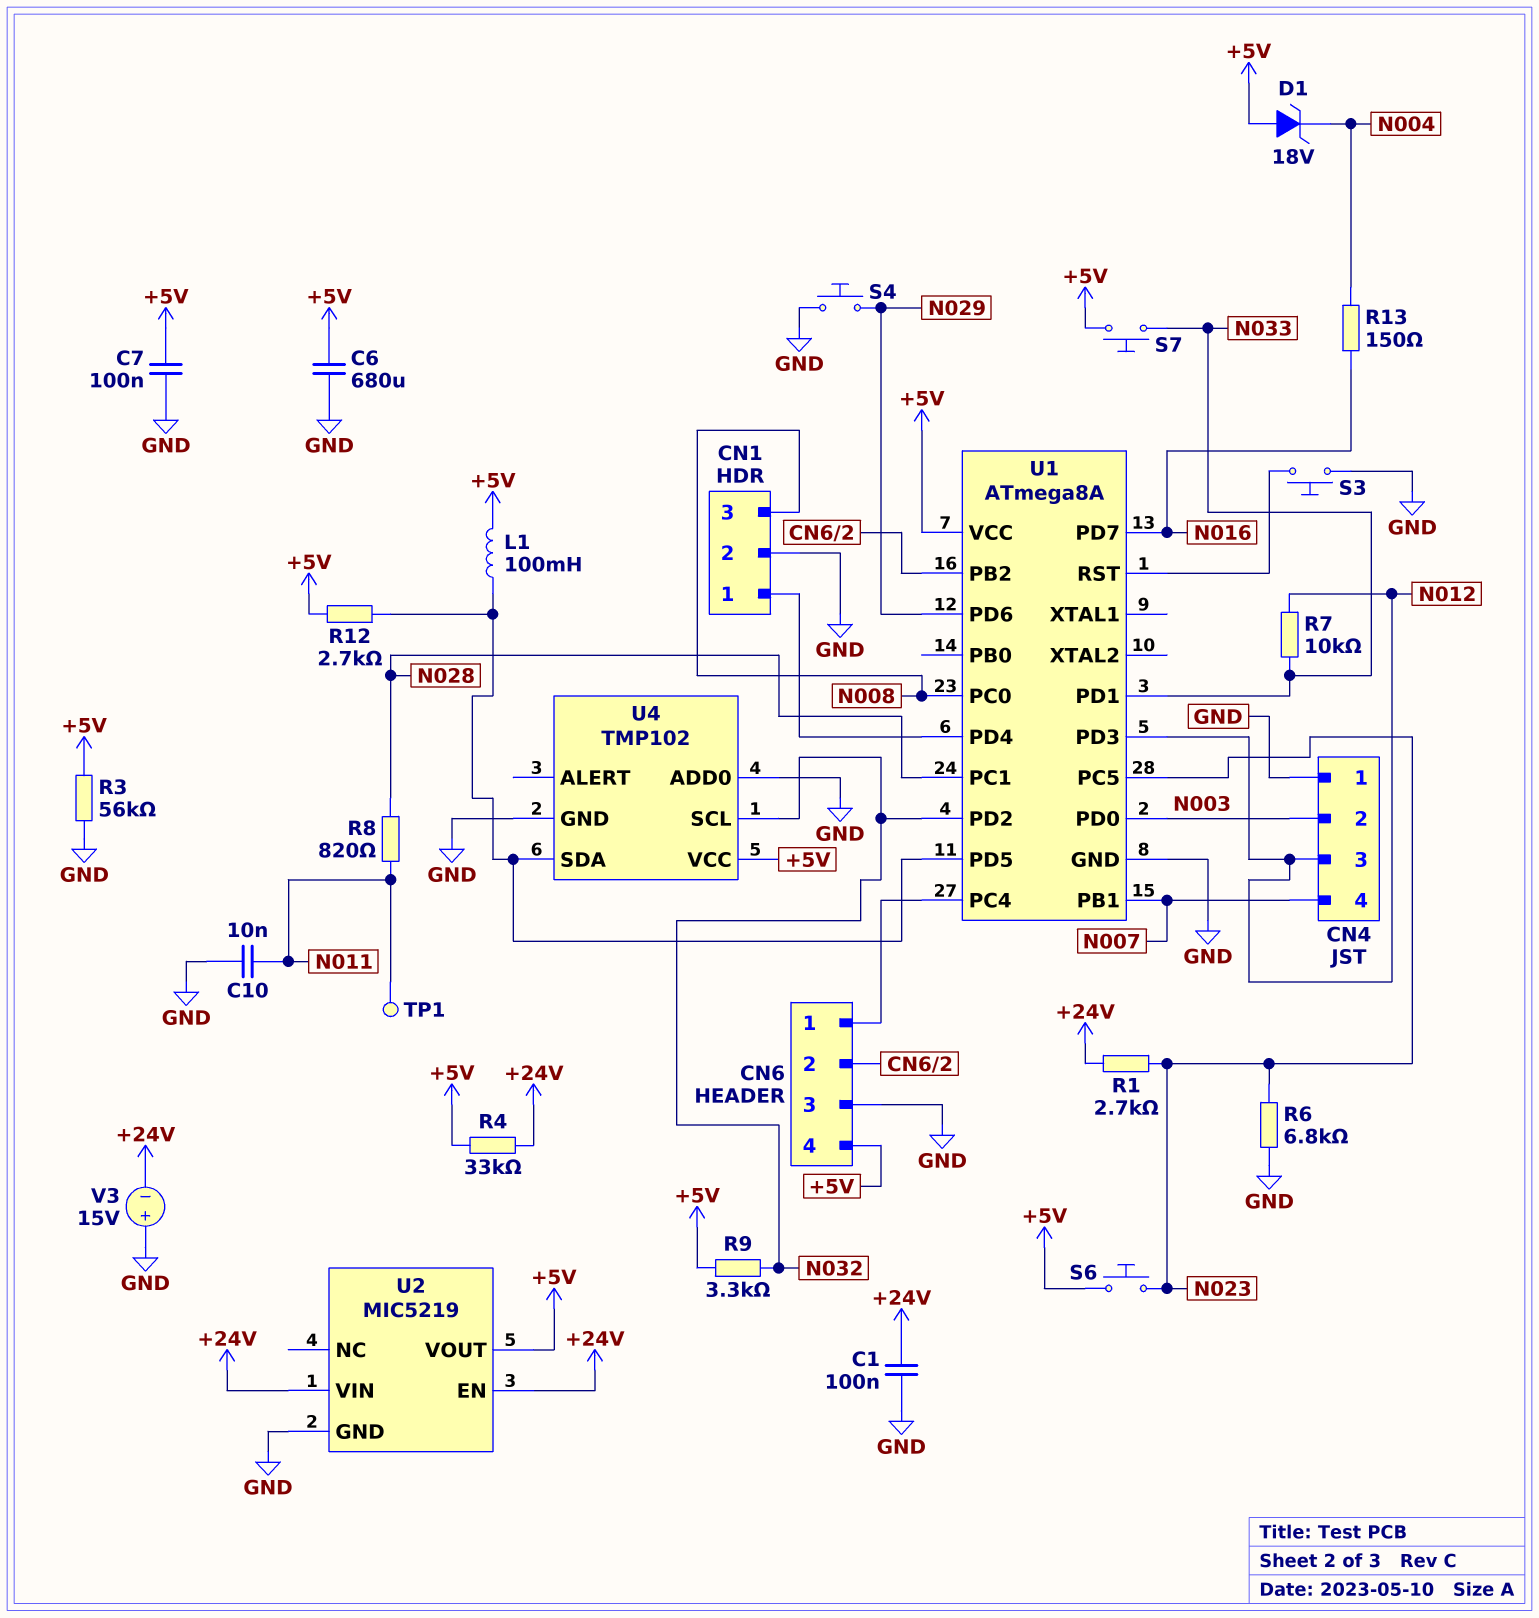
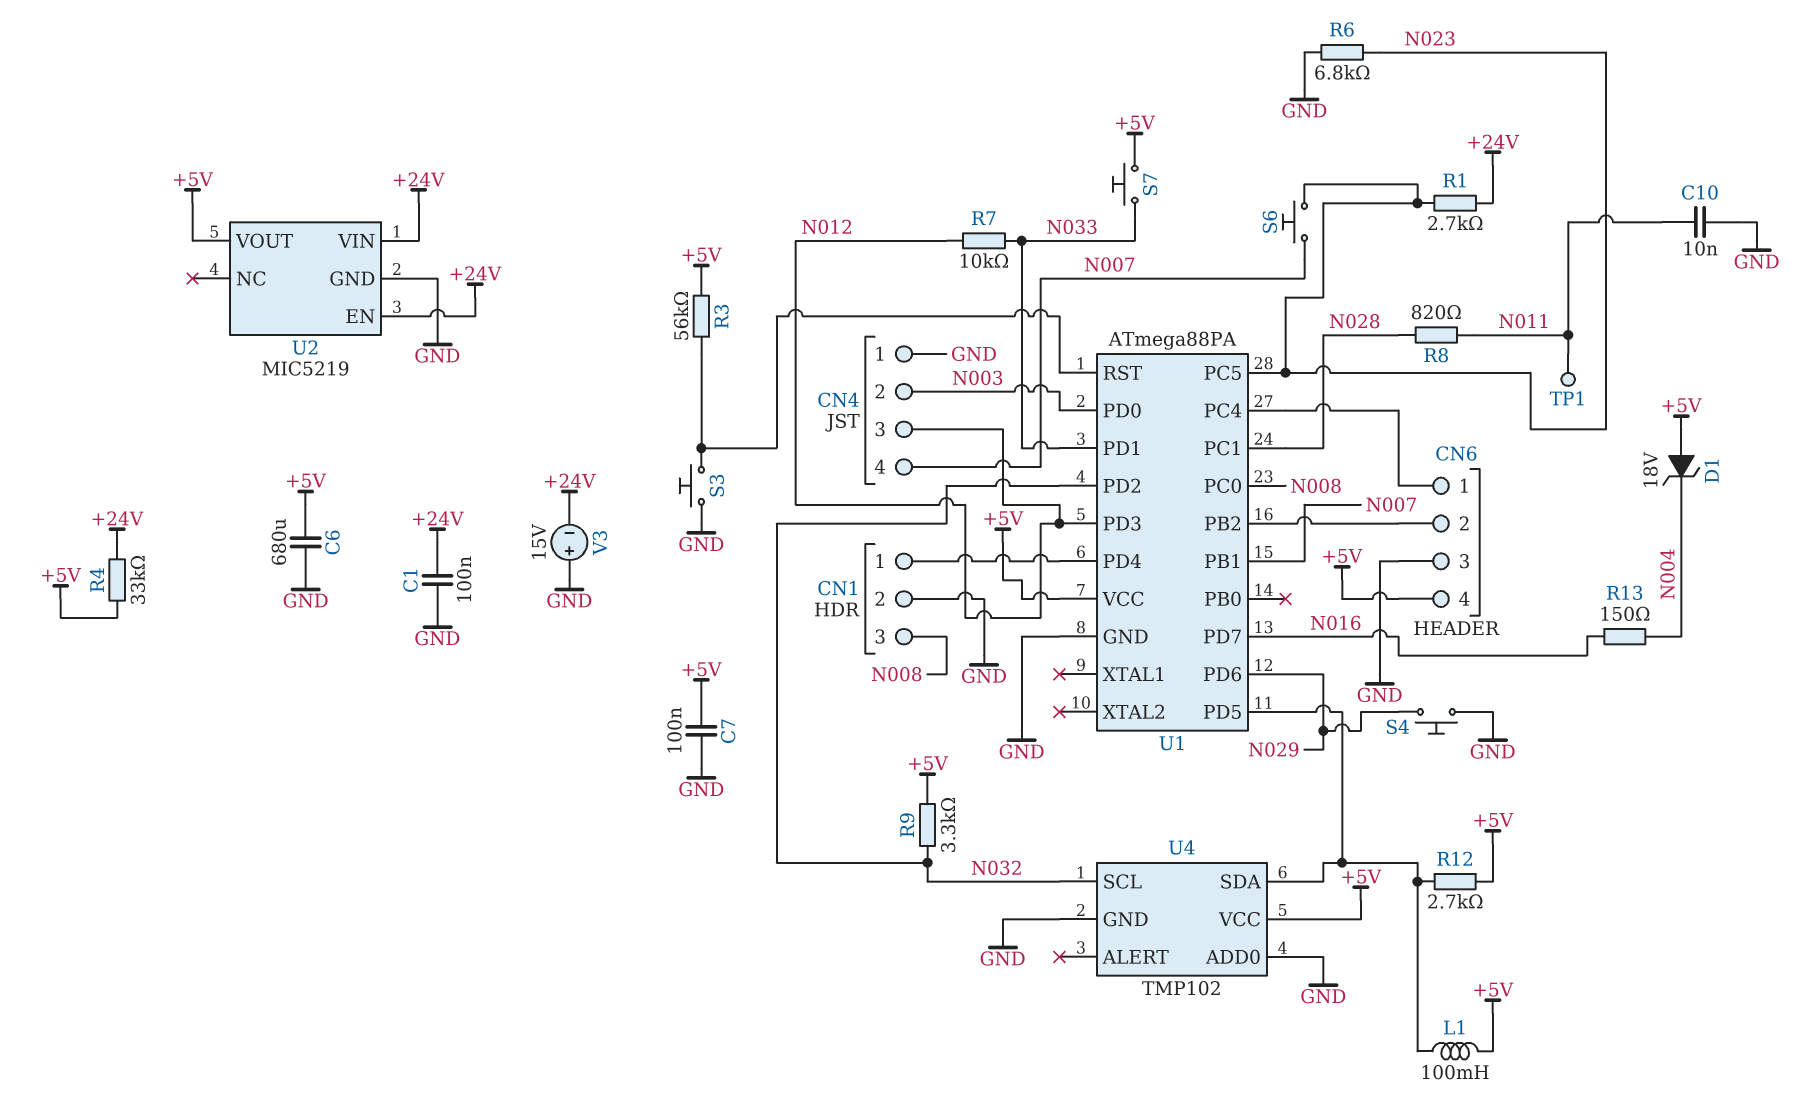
R3: 56k (+5V, GND) -> 56k (+5V, U1/RST)
S6: button (+5V, N023) -> button (N007, N023)
U1: ATmega8A -> ATmega88PA

